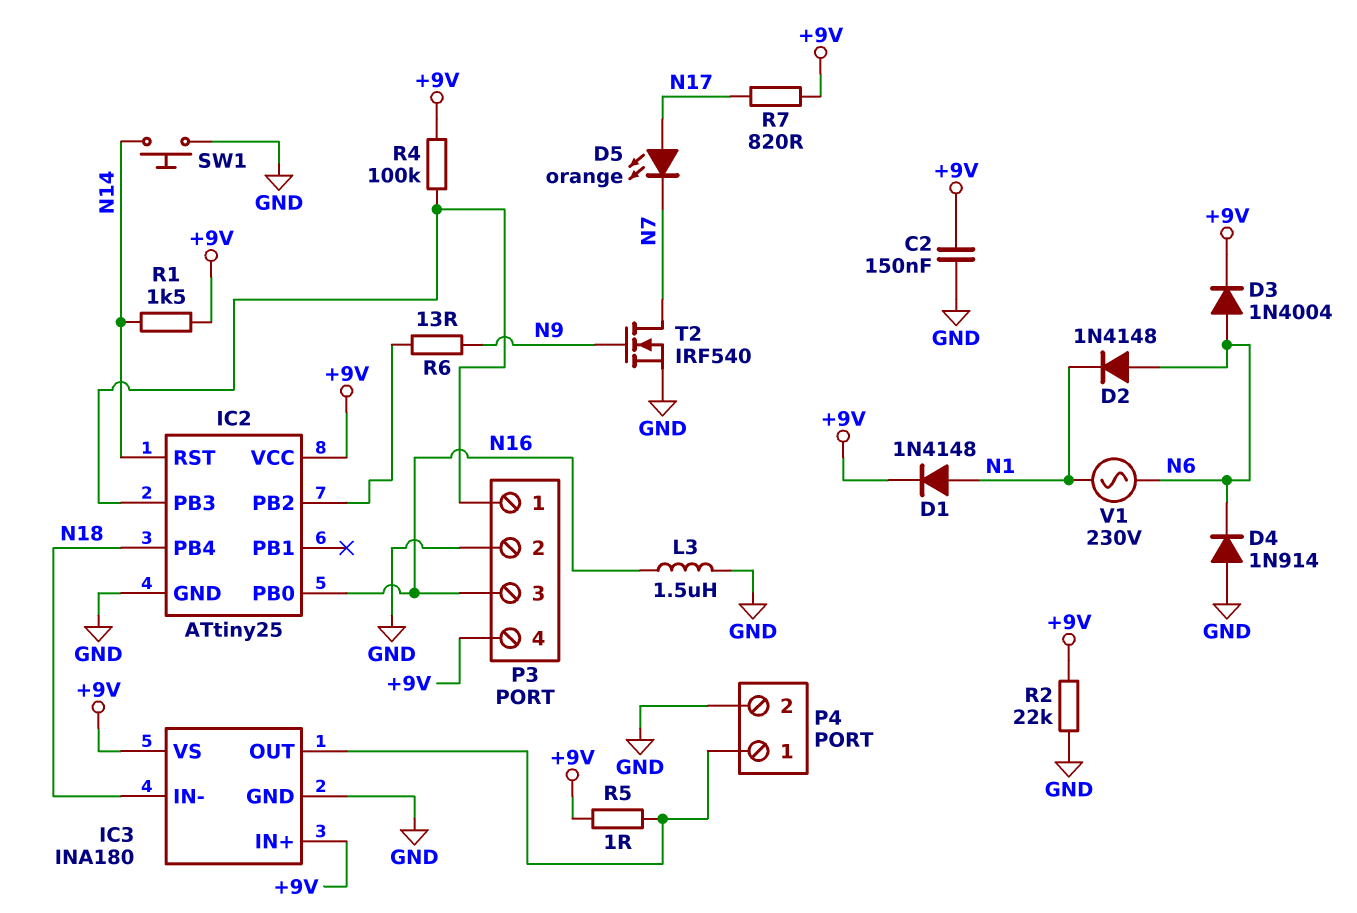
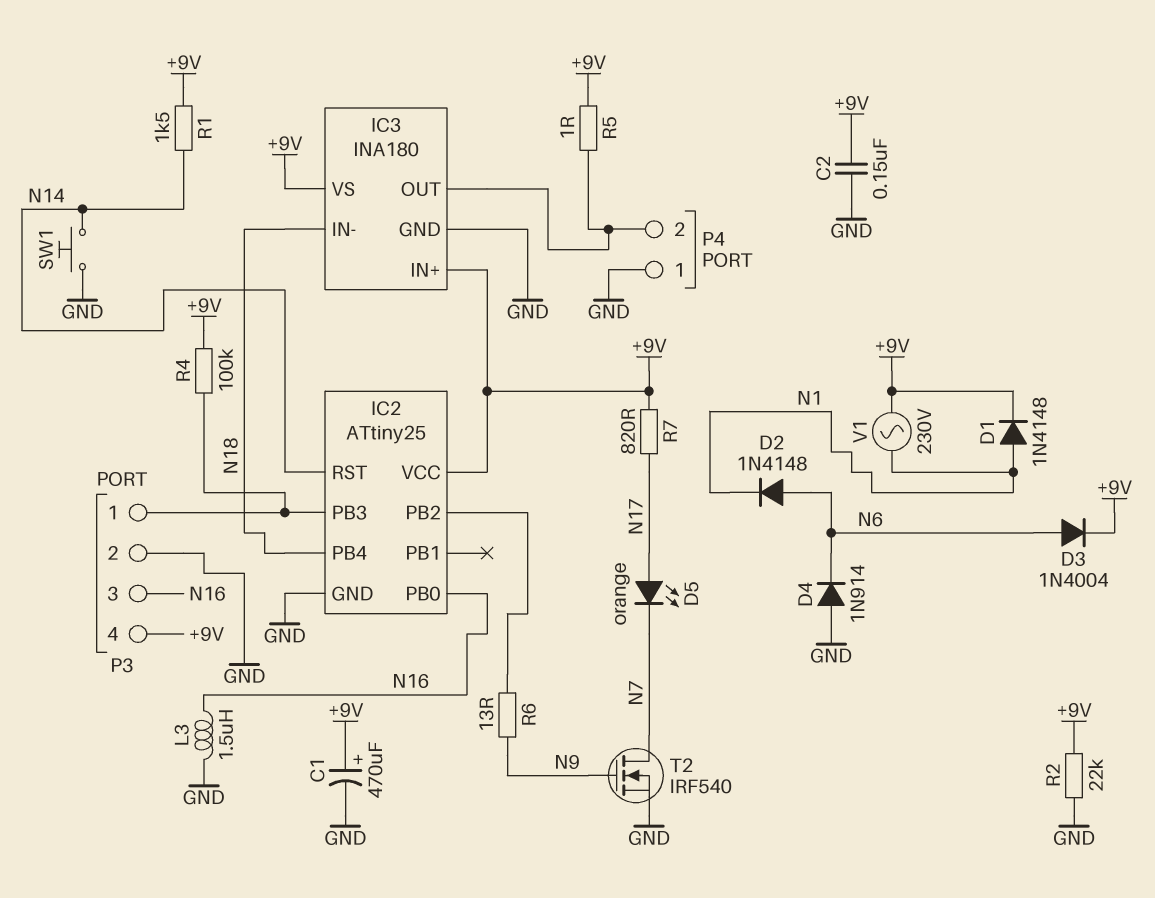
C1: none -> 470uF (plus +9V, minus GND)
P4 pin 1: IC3/OUT -> GND
P4 pin 2: GND -> IC3/OUT
V1: AC 230V (N1, N6) -> AC 230V (+9V, N1)

